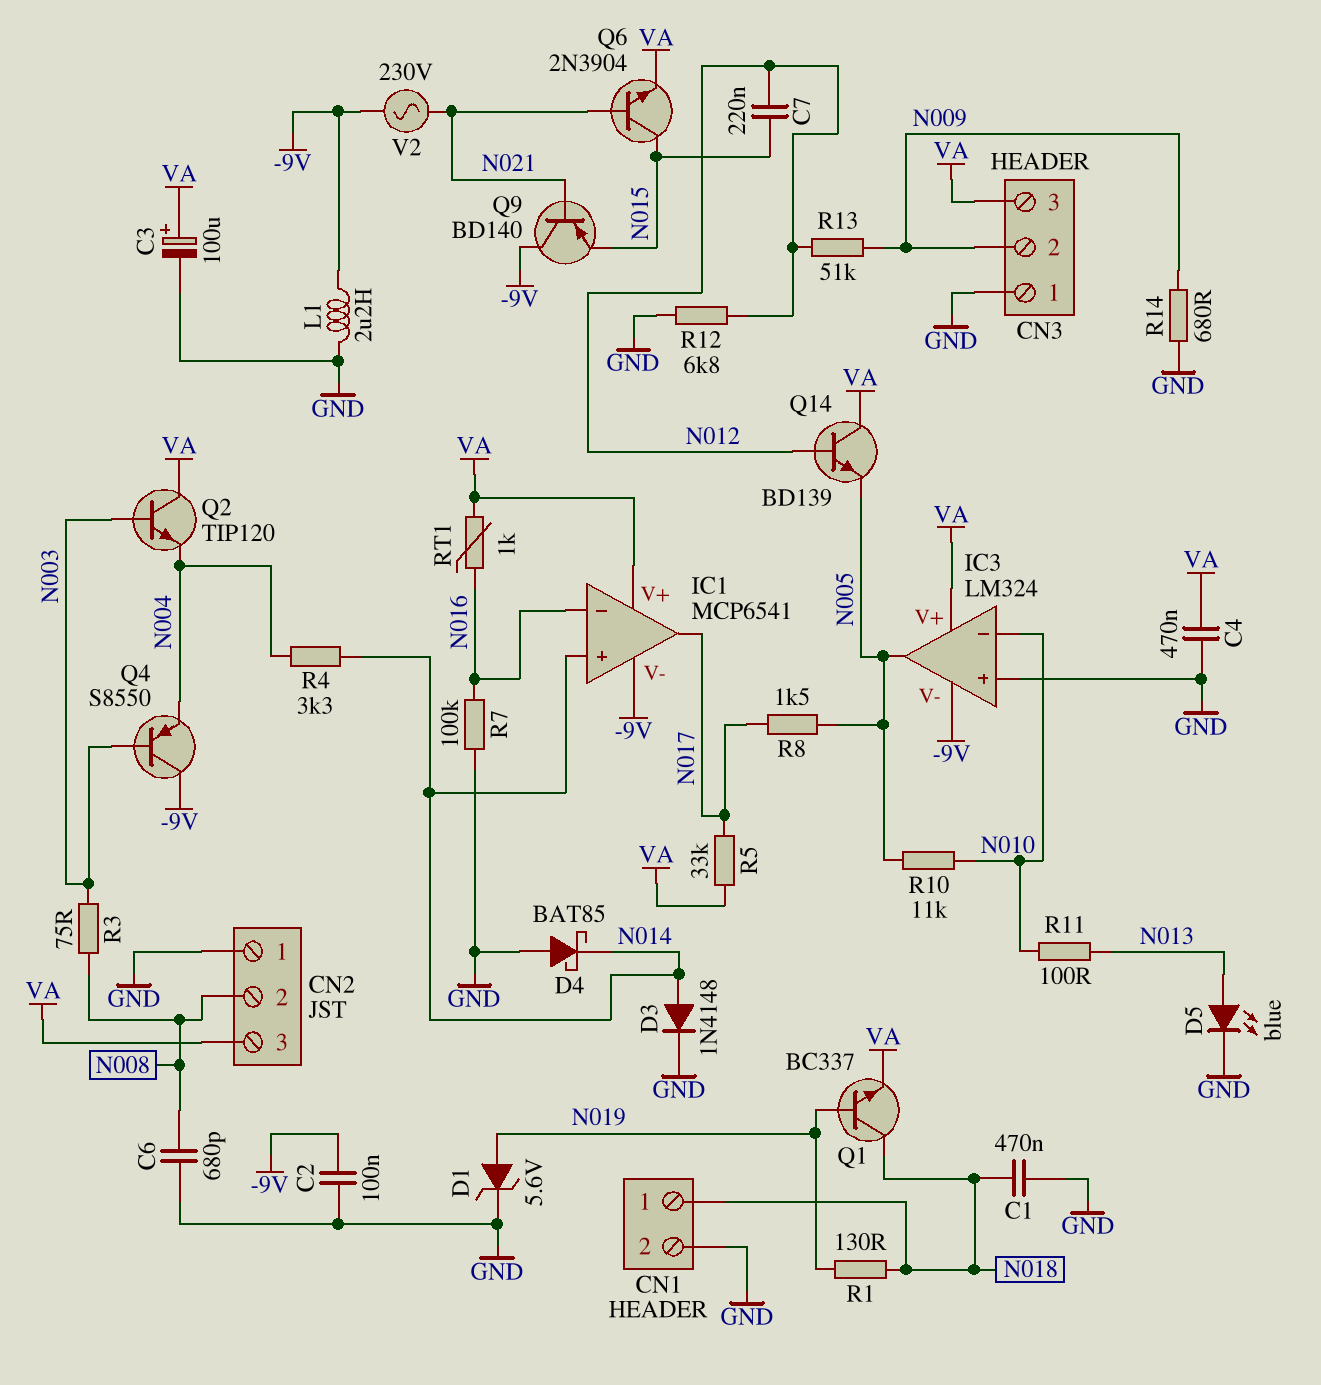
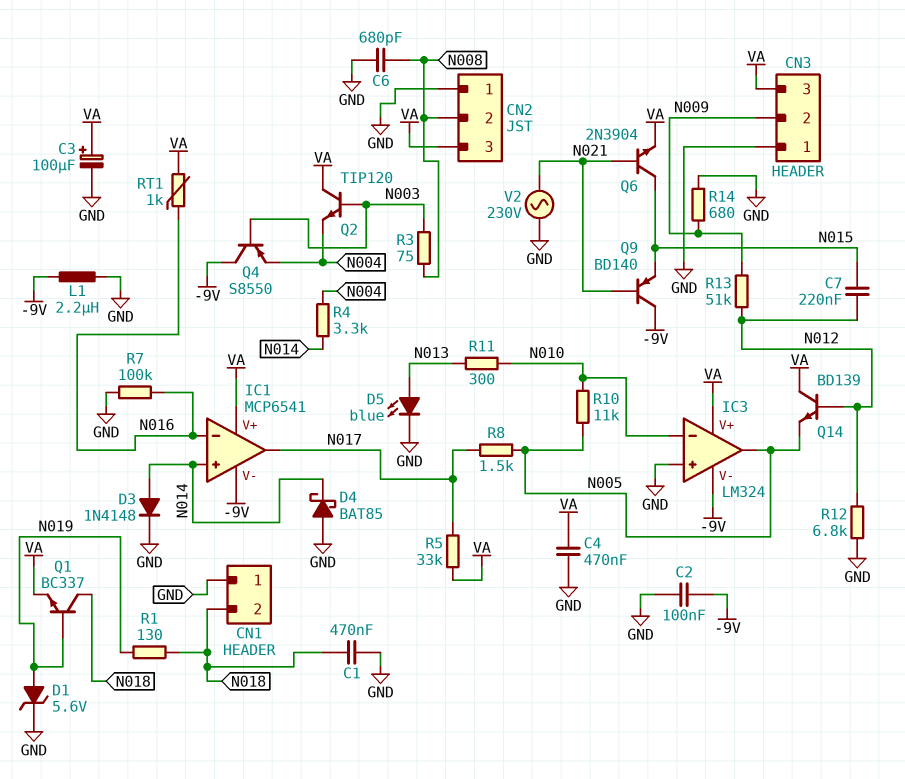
CN1 pin 1: N018 -> GND
CN1 pin 2: GND -> N018
R11: 100 (N010, N013) -> 300 (N010, N013)
V2: AC 230V (-9V, N021) -> AC 230V (GND, N021)

